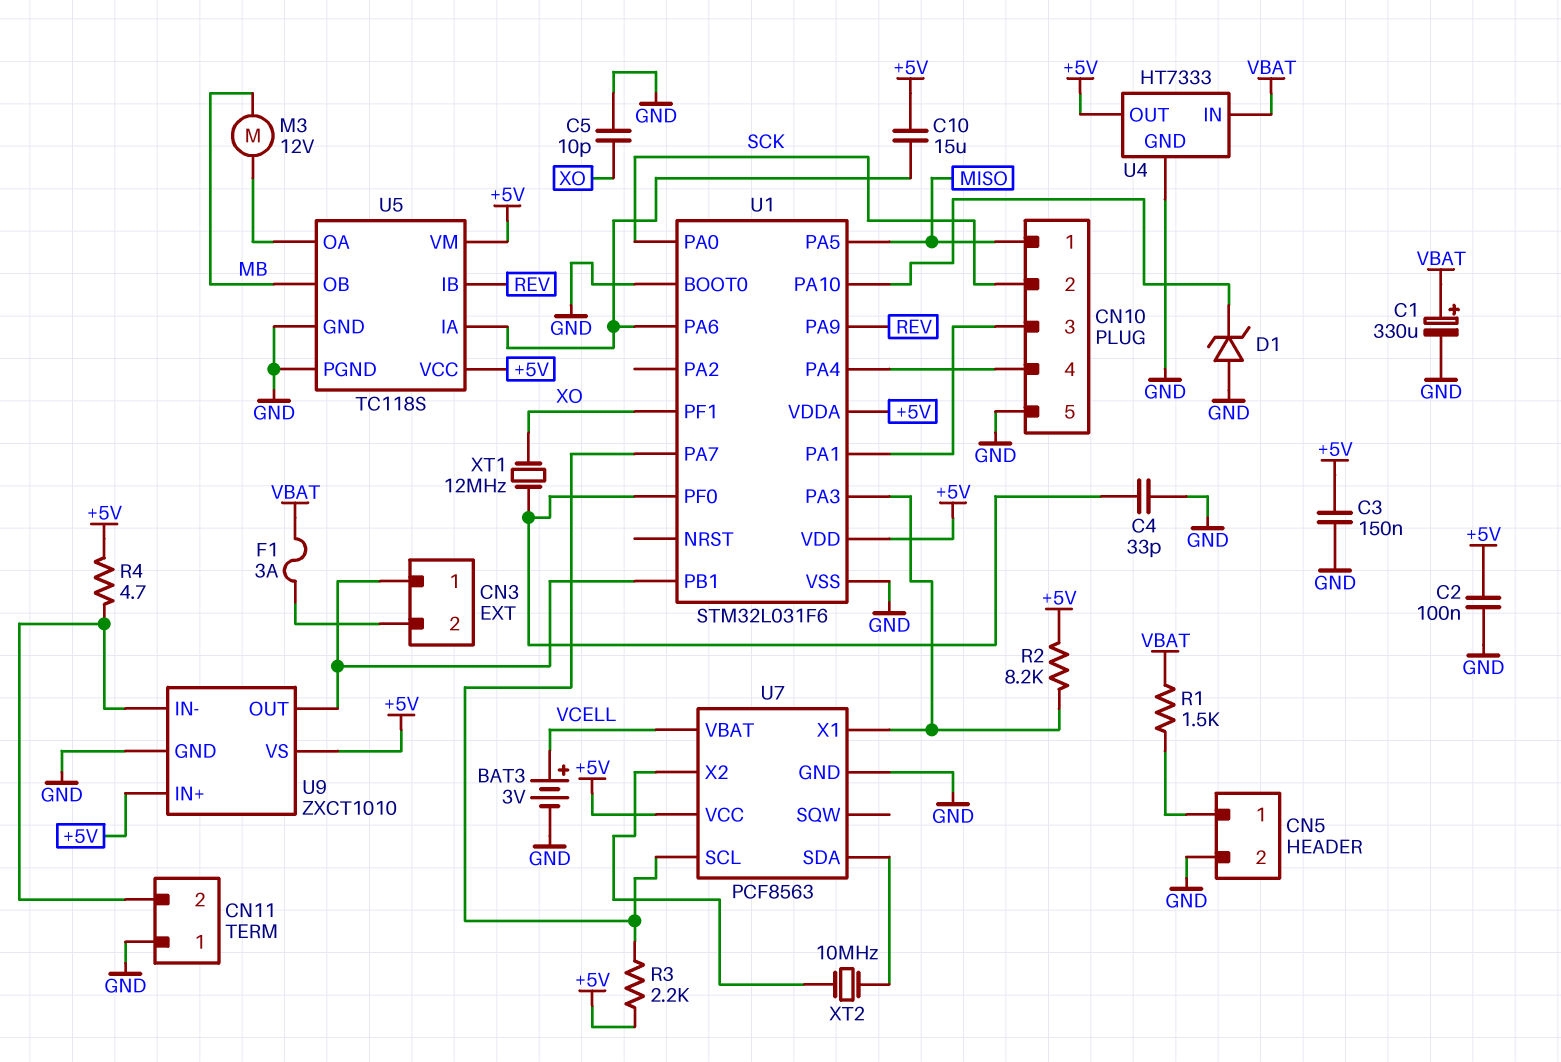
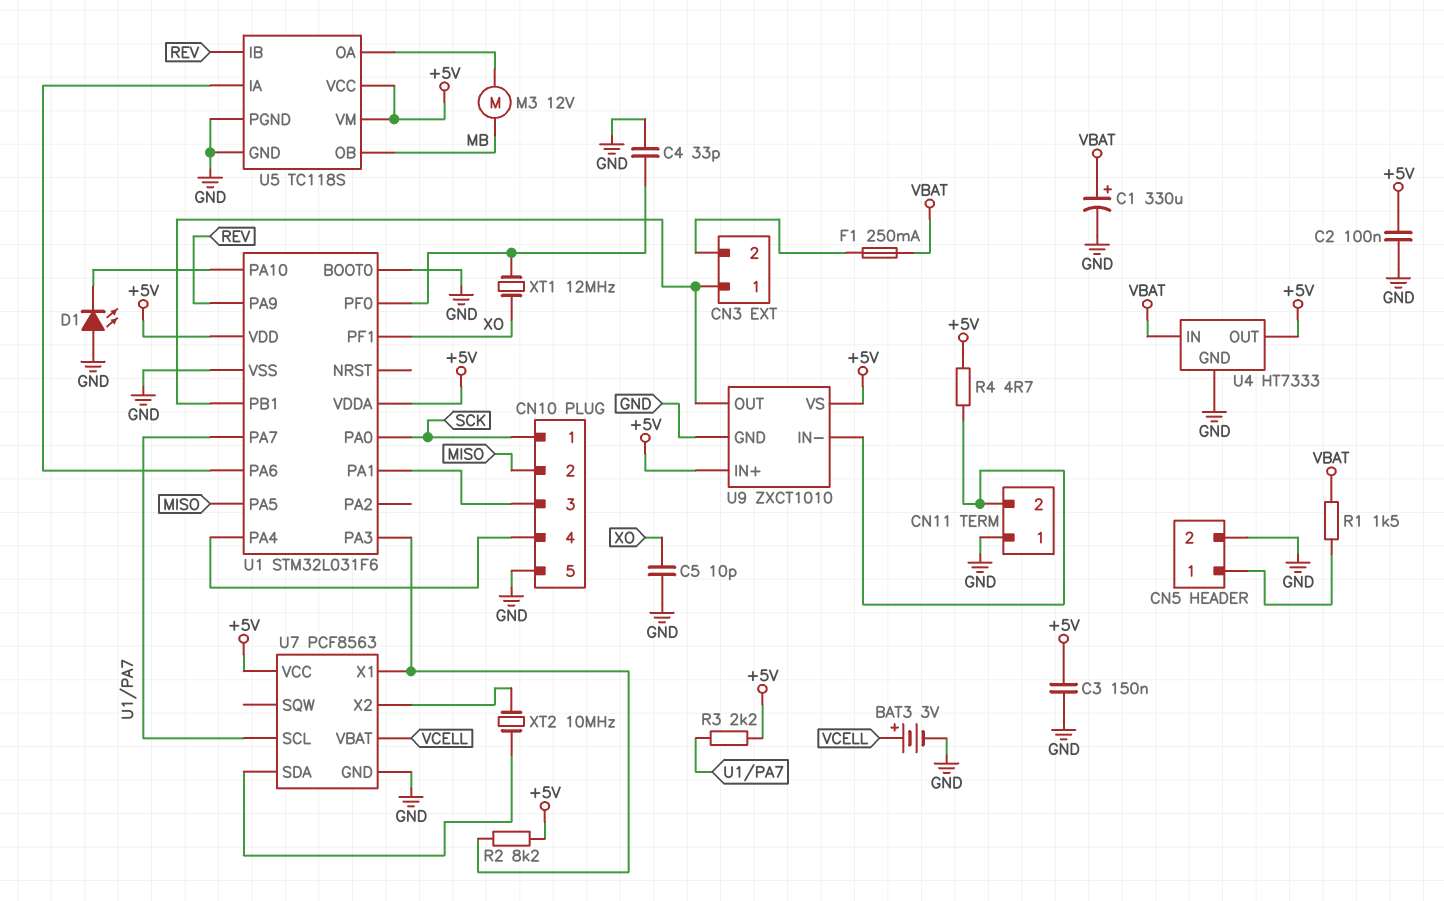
C10: 15uF (+5V, U1/PA6) -> none
CN10 pin 1: MISO -> SCK
CN10 pin 2: SCK -> MISO
D1: zener (A GND, K U1/PA10) -> LED (A GND, K U1/PA10)
F1: 3A (CN3/2, VBAT) -> 250mA (CN3/2, VBAT)

